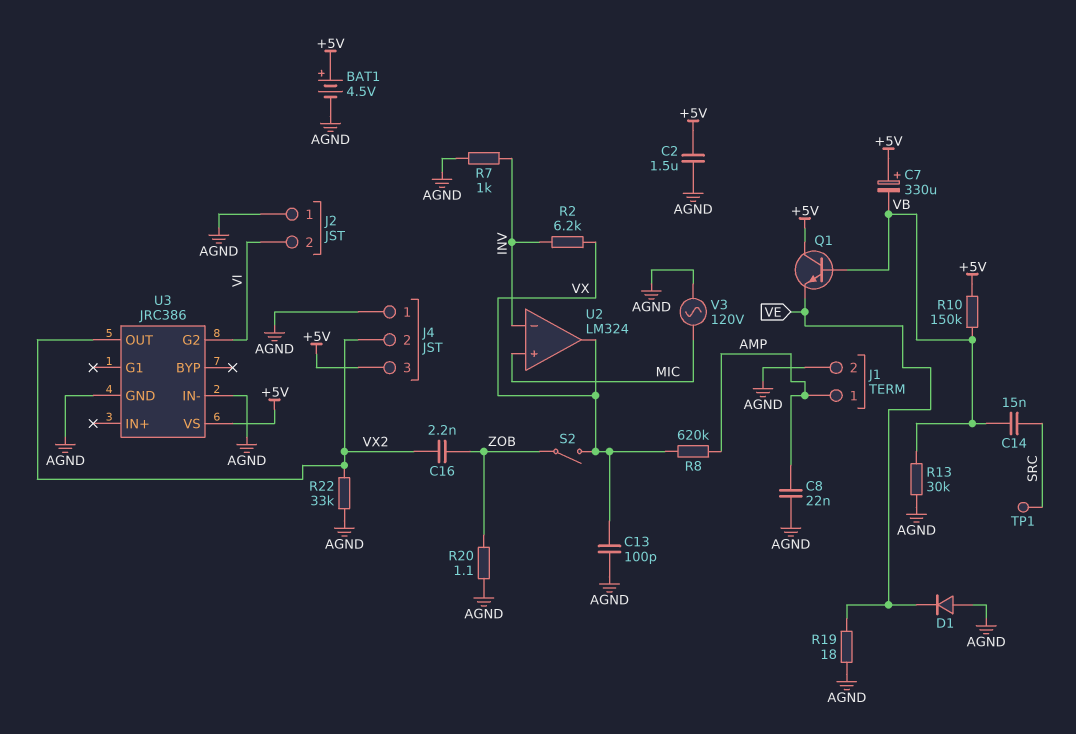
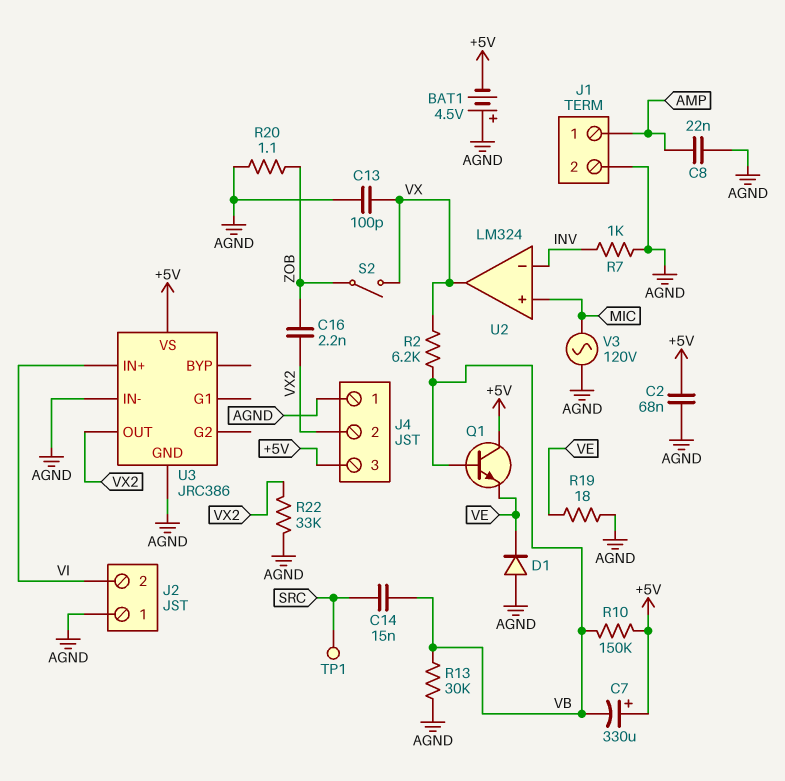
BAT1: 4.5V (plus +5V, minus AGND) -> 4.5V (plus AGND, minus +5V)
C2: 1.5uF (+5V, AGND) -> 68nF (+5V, AGND)
R2: 6.2k (INV, VX) -> 6.2k (VB, VX)
R8: 620k (AMP, VX) -> none
U3 pin G2: VI -> none
U3 pin IN+: none -> VI

